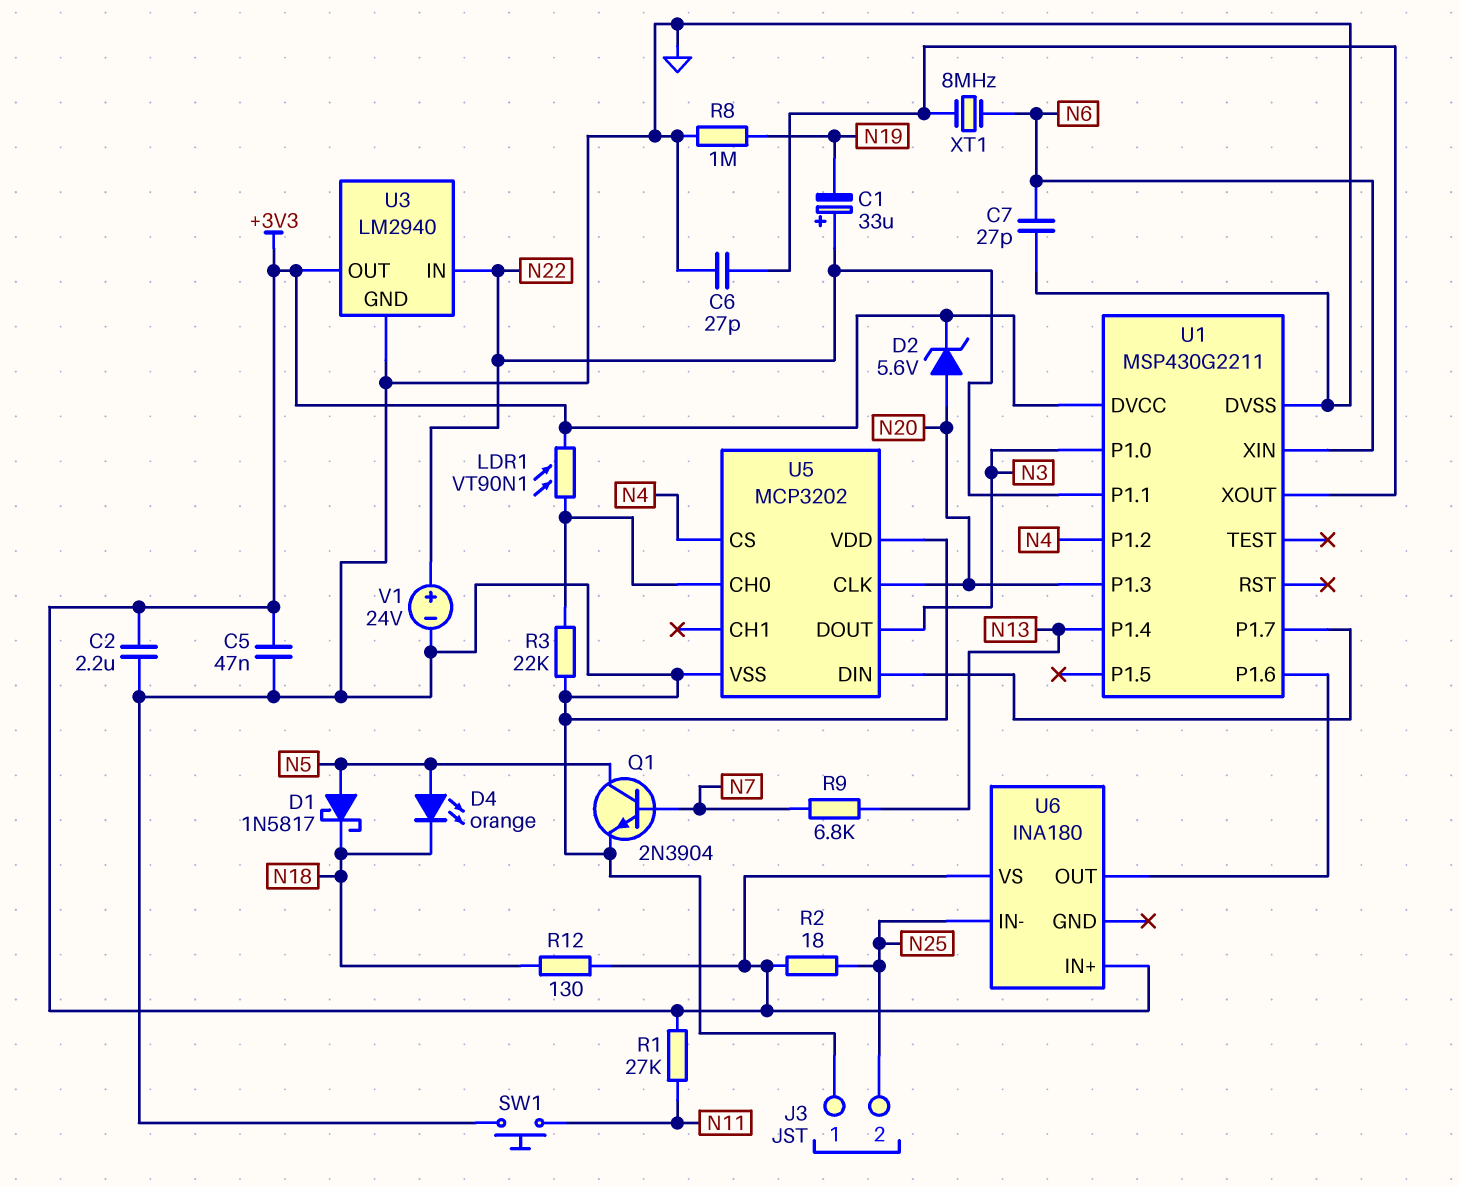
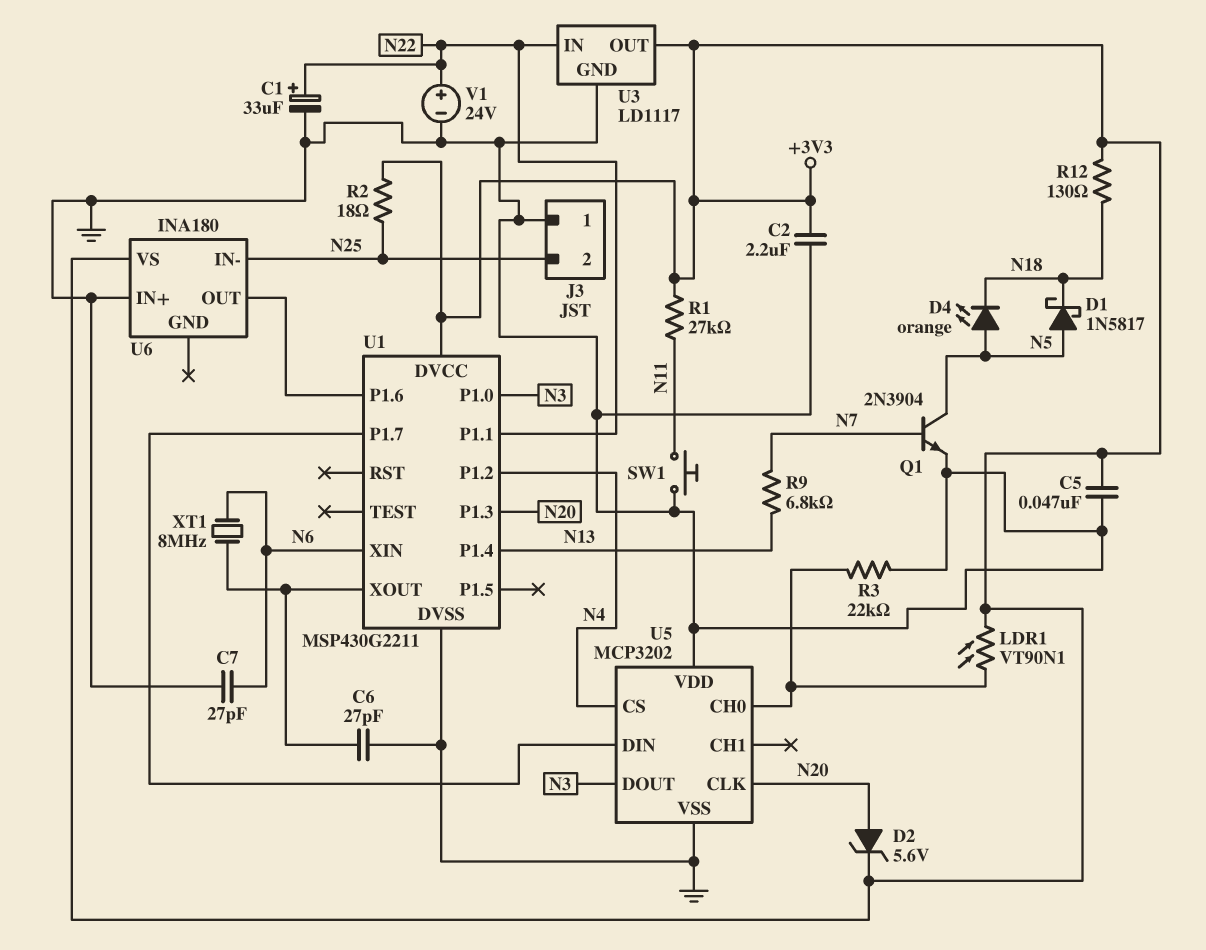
C1: 33uF (plus N22, minus N19) -> 33uF (plus N22, minus GND)
R8: 1M (GND, N19) -> none
U3: LM2940 -> LD1117
U6 pin IN+: +3V3 -> GND

